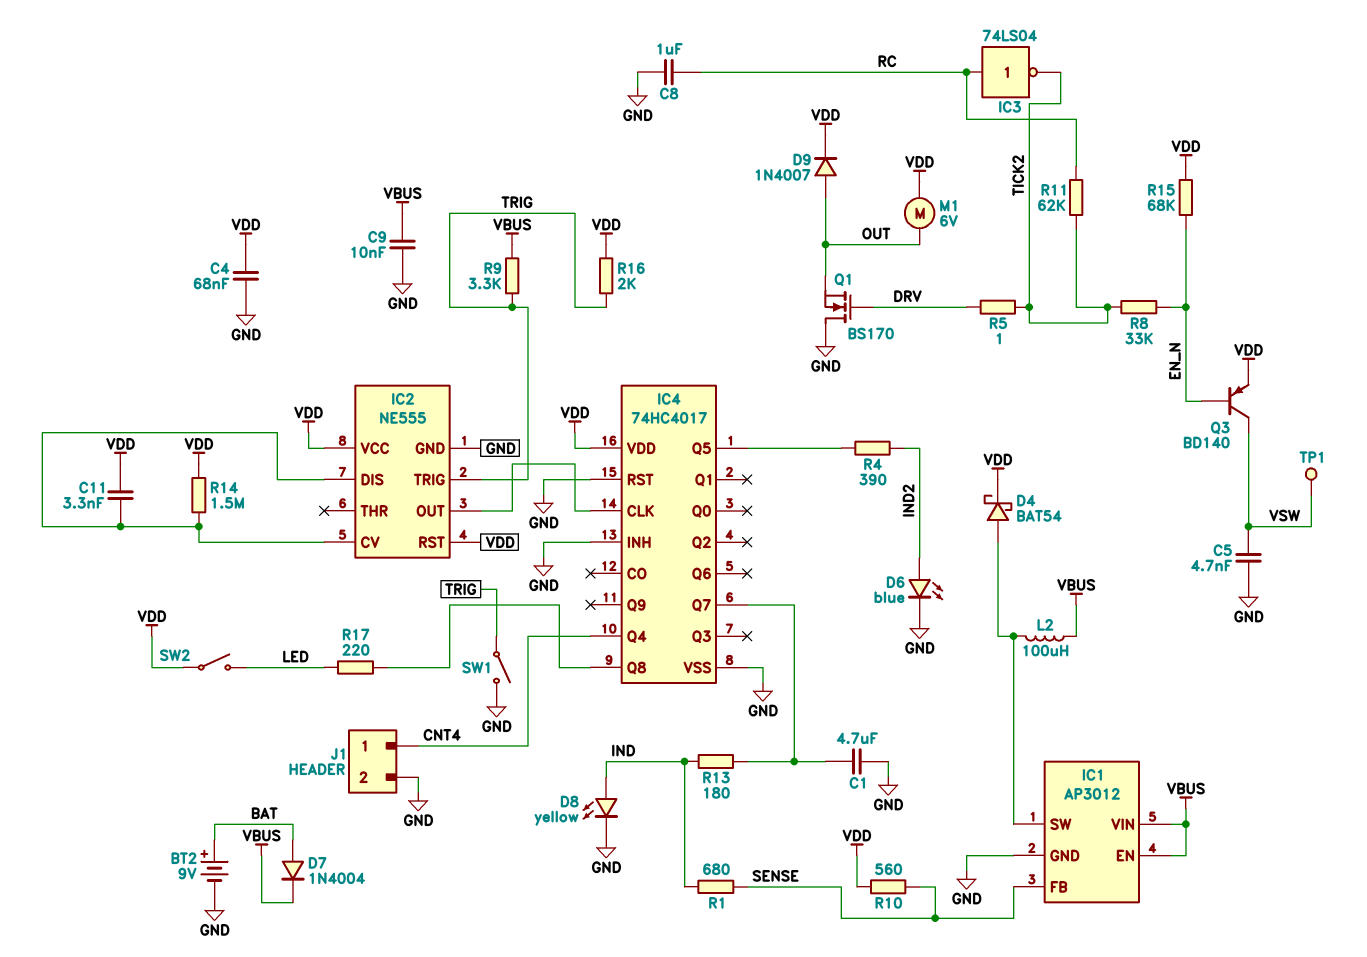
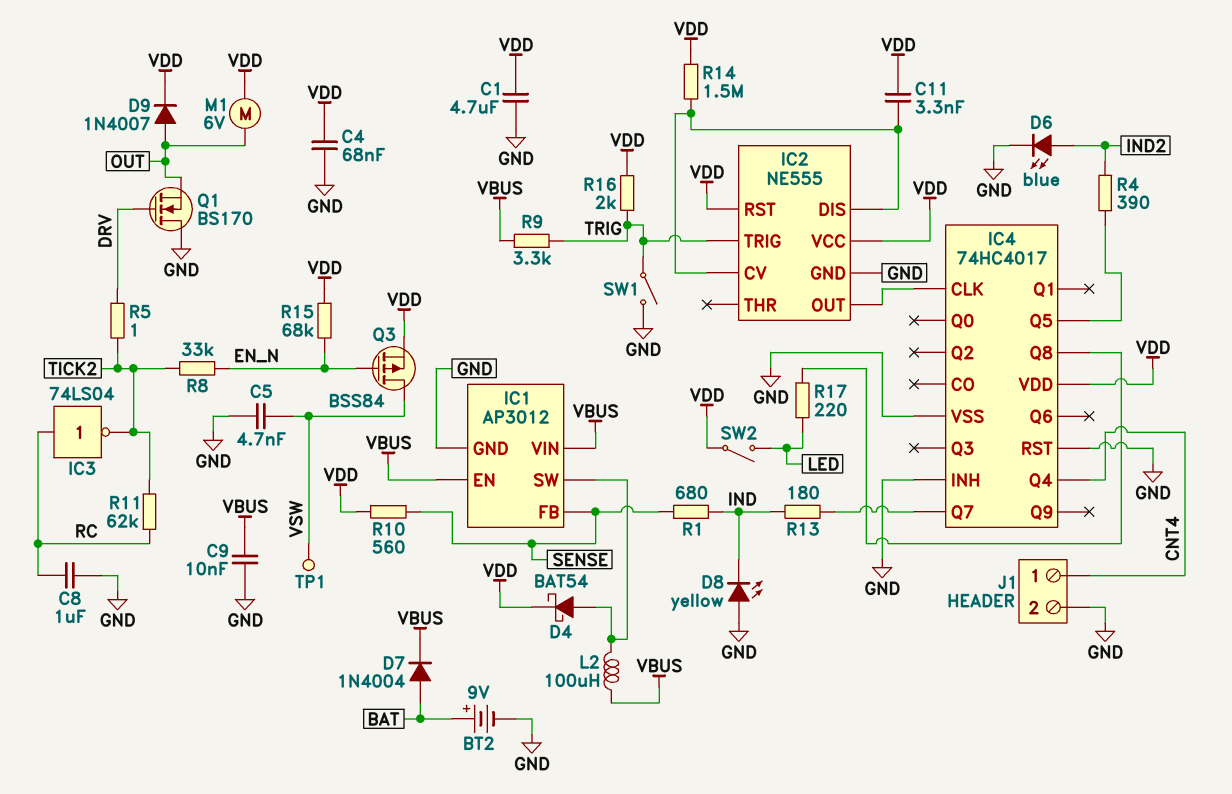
C1: 4.7uF (GND, IC4/Q7) -> 4.7uF (GND, VDD)
D8: LED yellow (A IND, K GND) -> LED yellow (A GND, K IND)
Q3: PNP BD140 (B EN_N, C VSW, E VDD) -> PMOS BSS84 (G EN_N, D VSW, S VDD)

